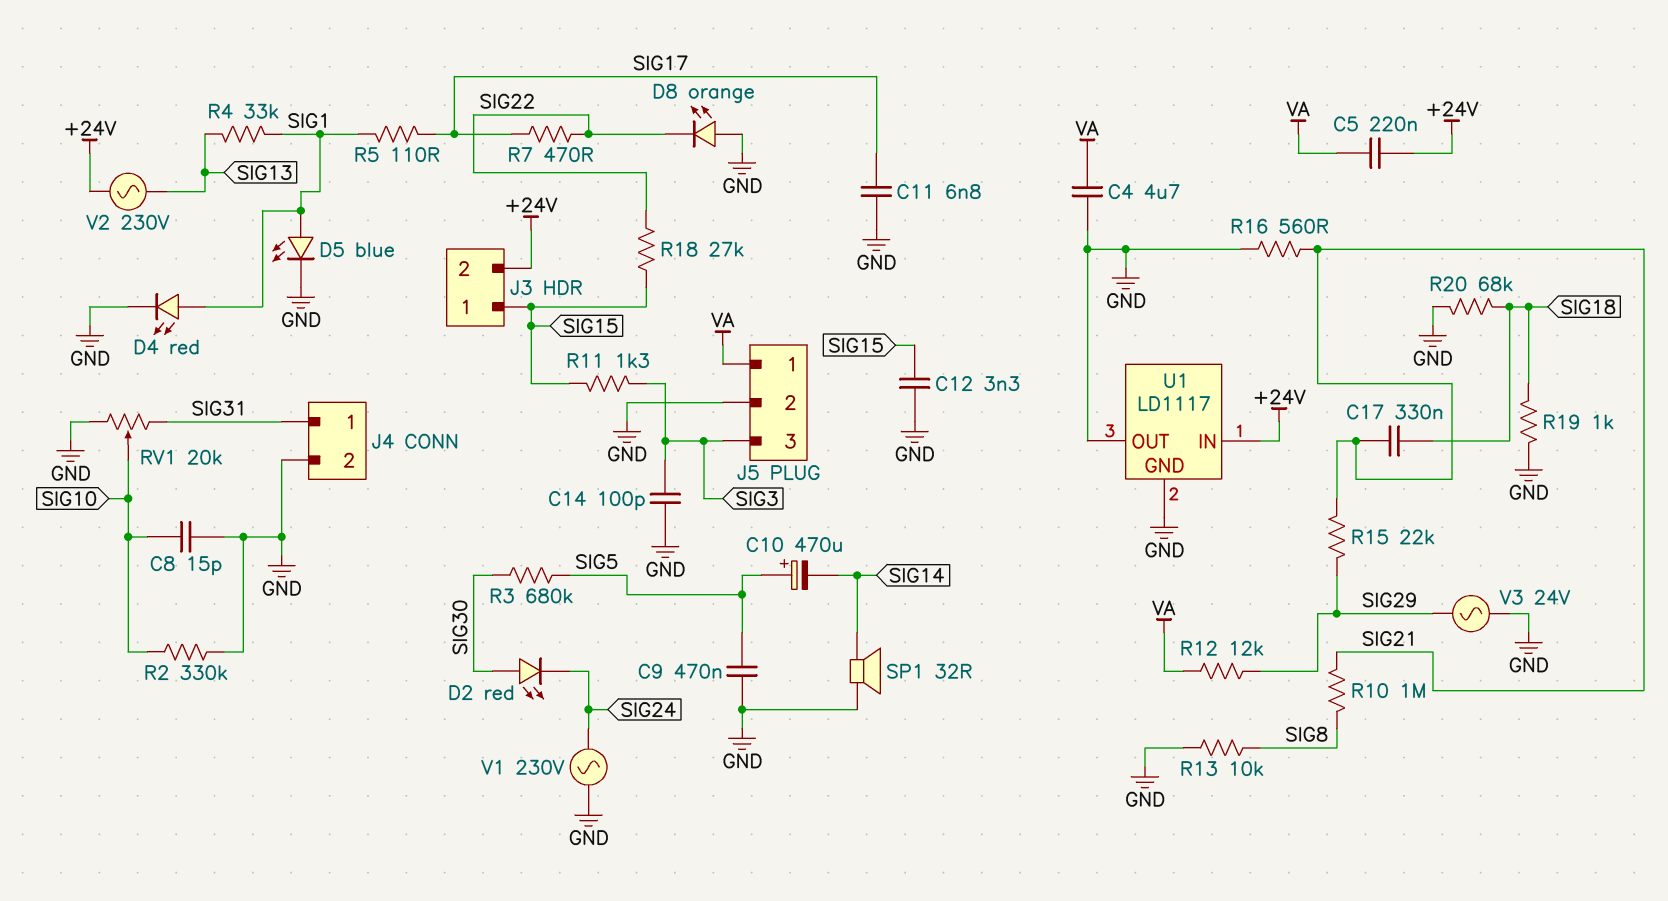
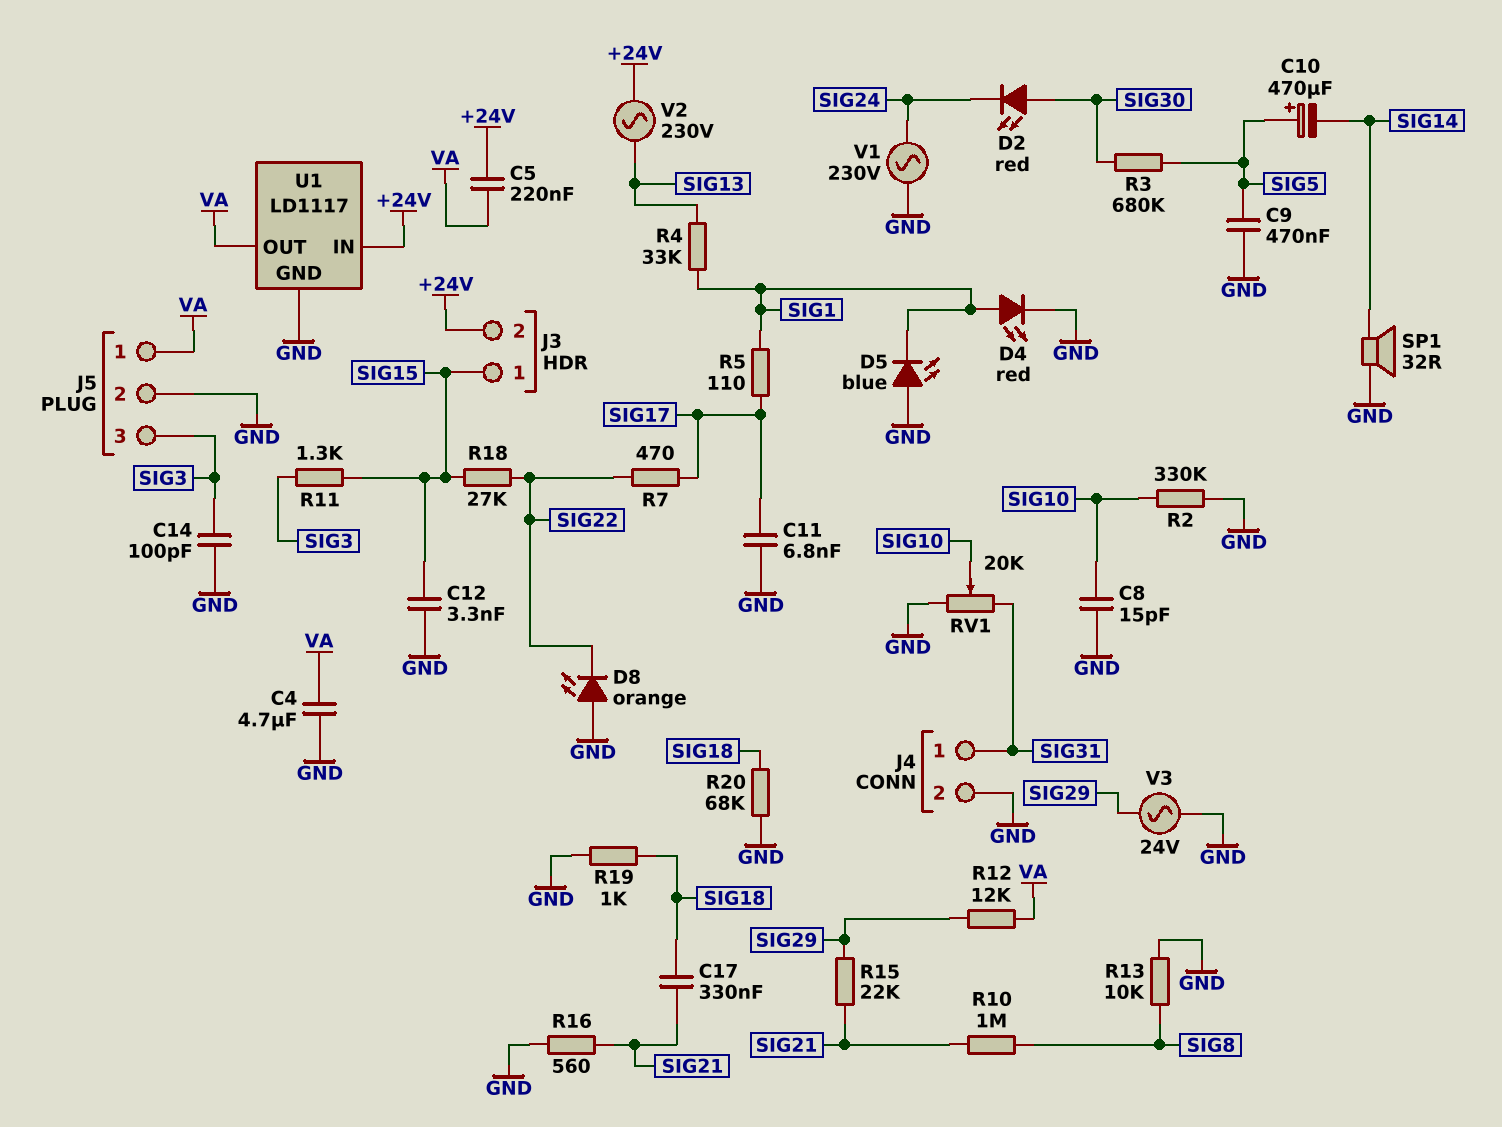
D5: LED blue (A SIG1, K GND) -> LED blue (A GND, K SIG1)
U1 pin OUT: GND -> VA

